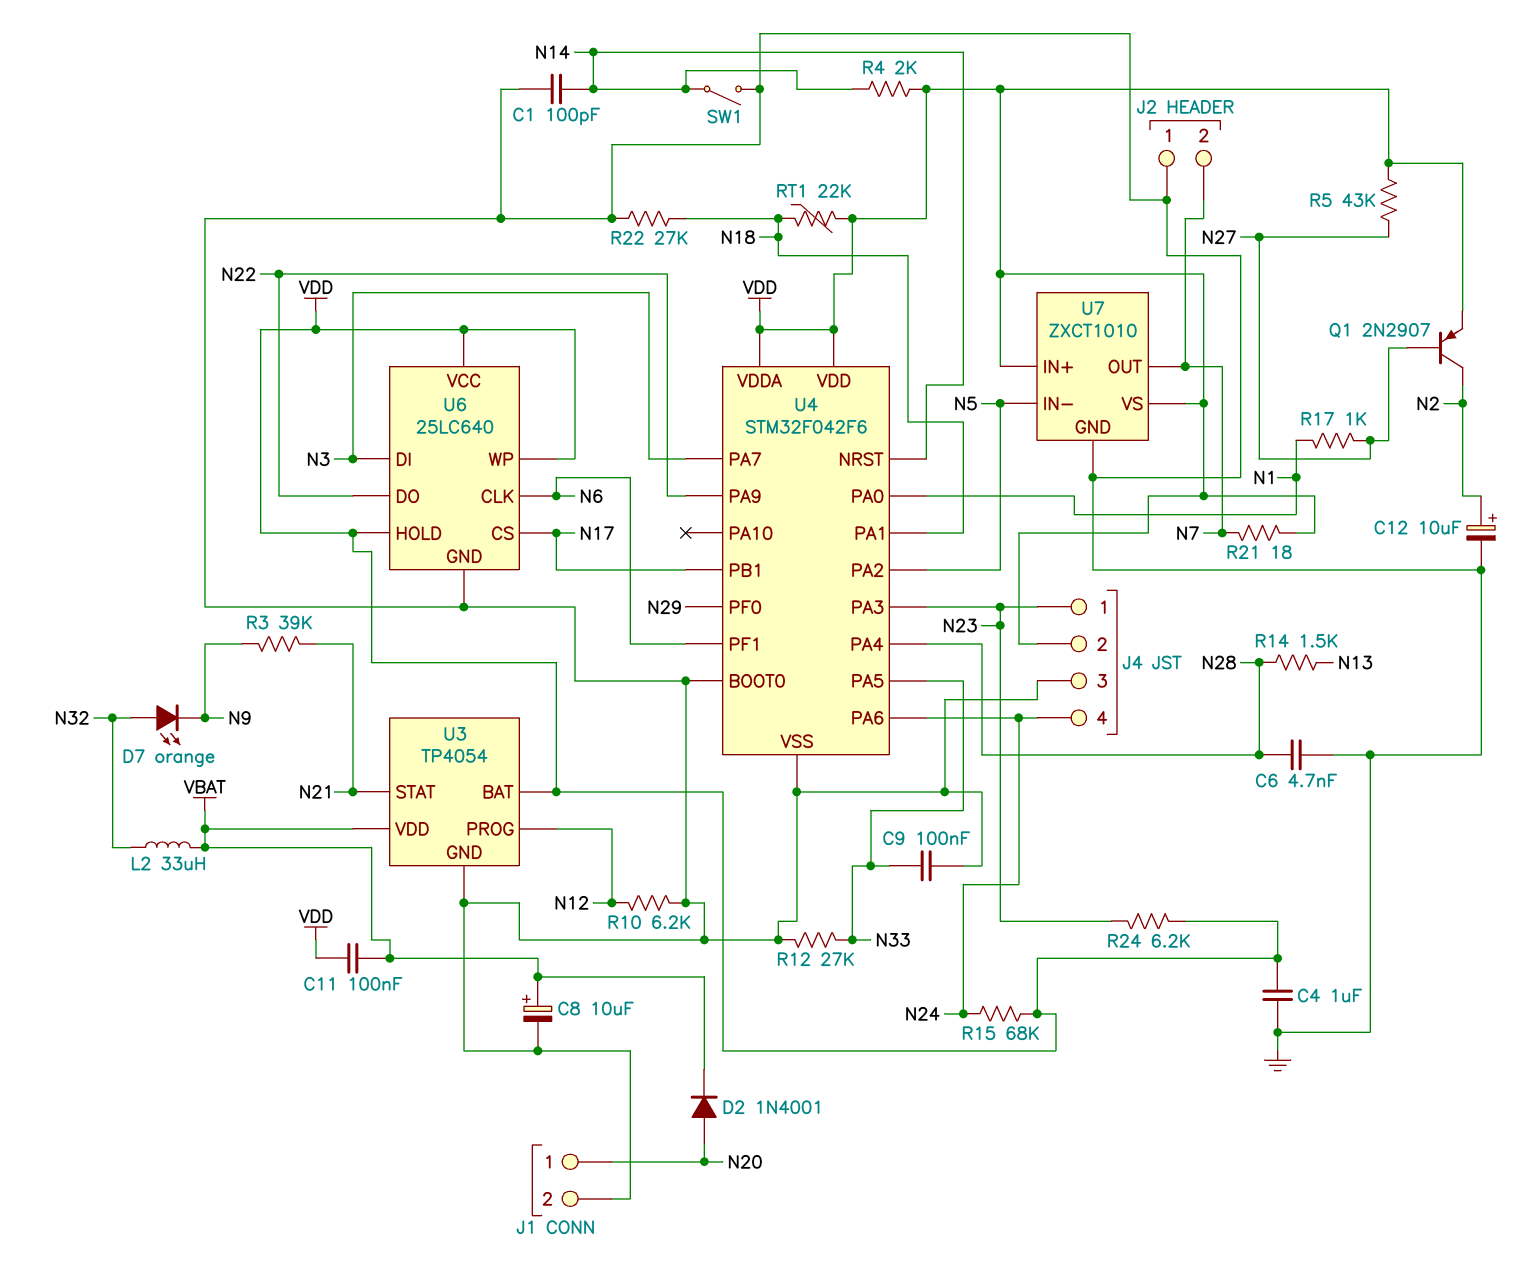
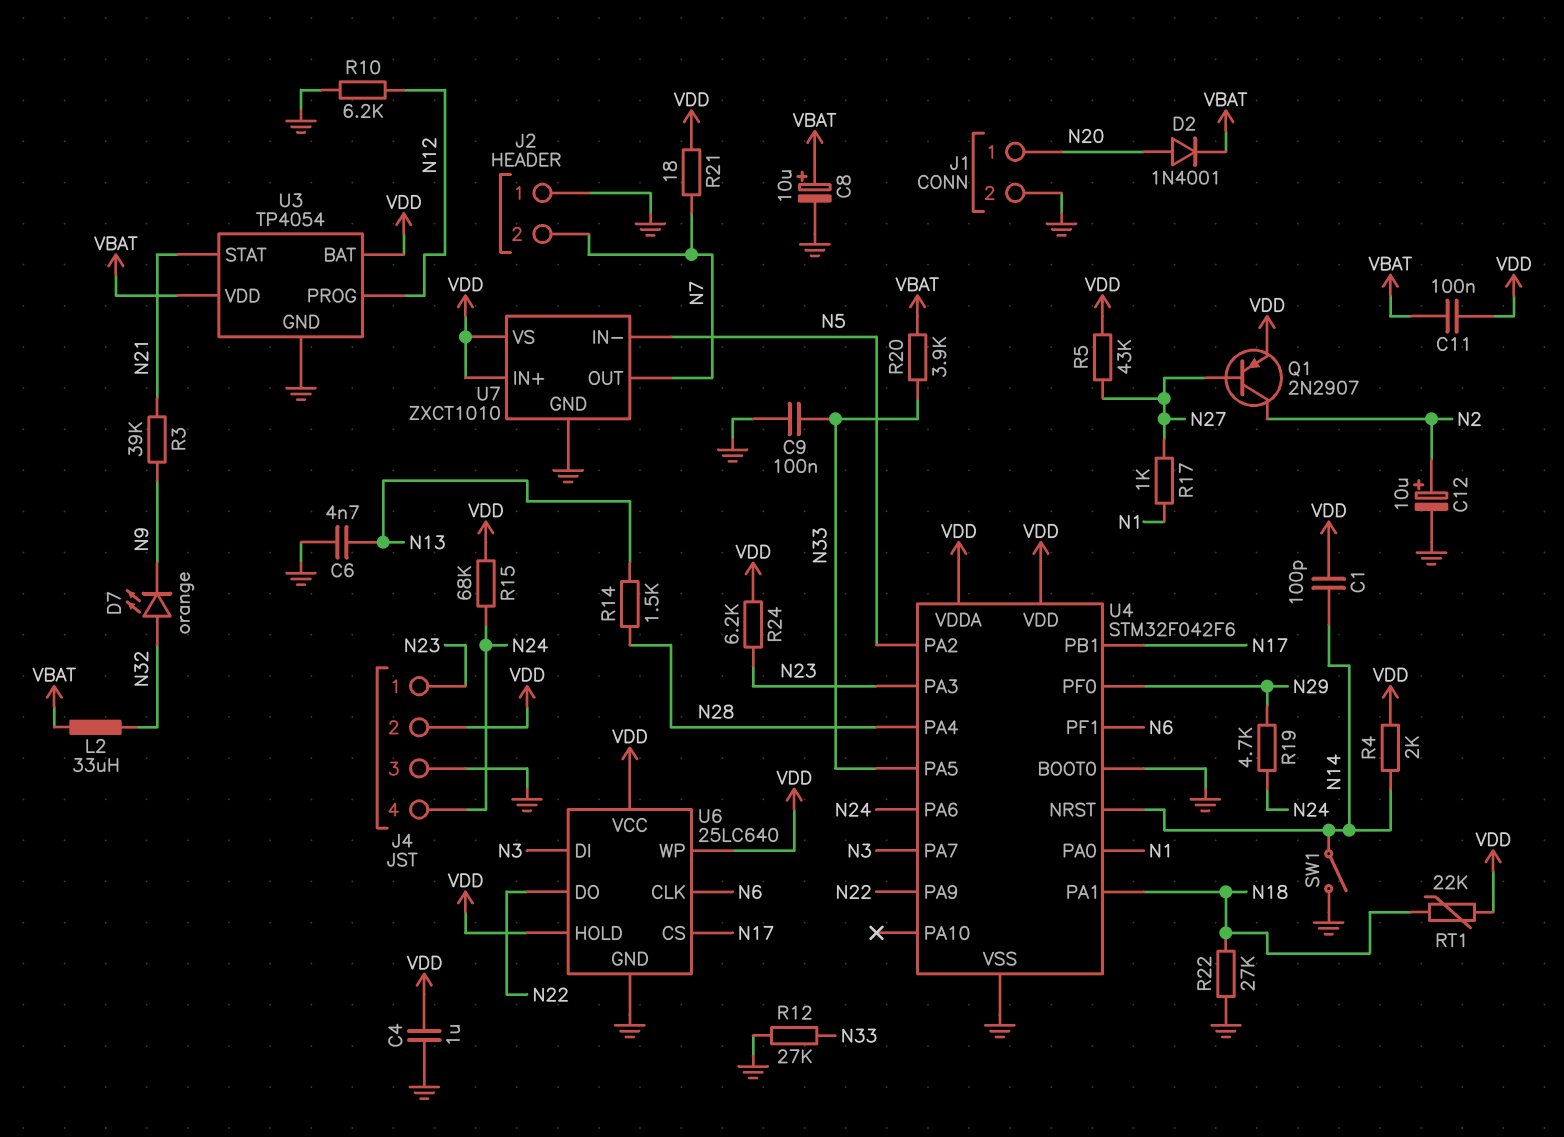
C1: 100pF (GND, N14) -> 100pF (N14, VDD)
C6: 4.7nF (GND, N28) -> 4.7nF (GND, N13)
R19: none -> 4.7k (N24, N29)
R20: none -> 3.9k (N33, VBAT)

